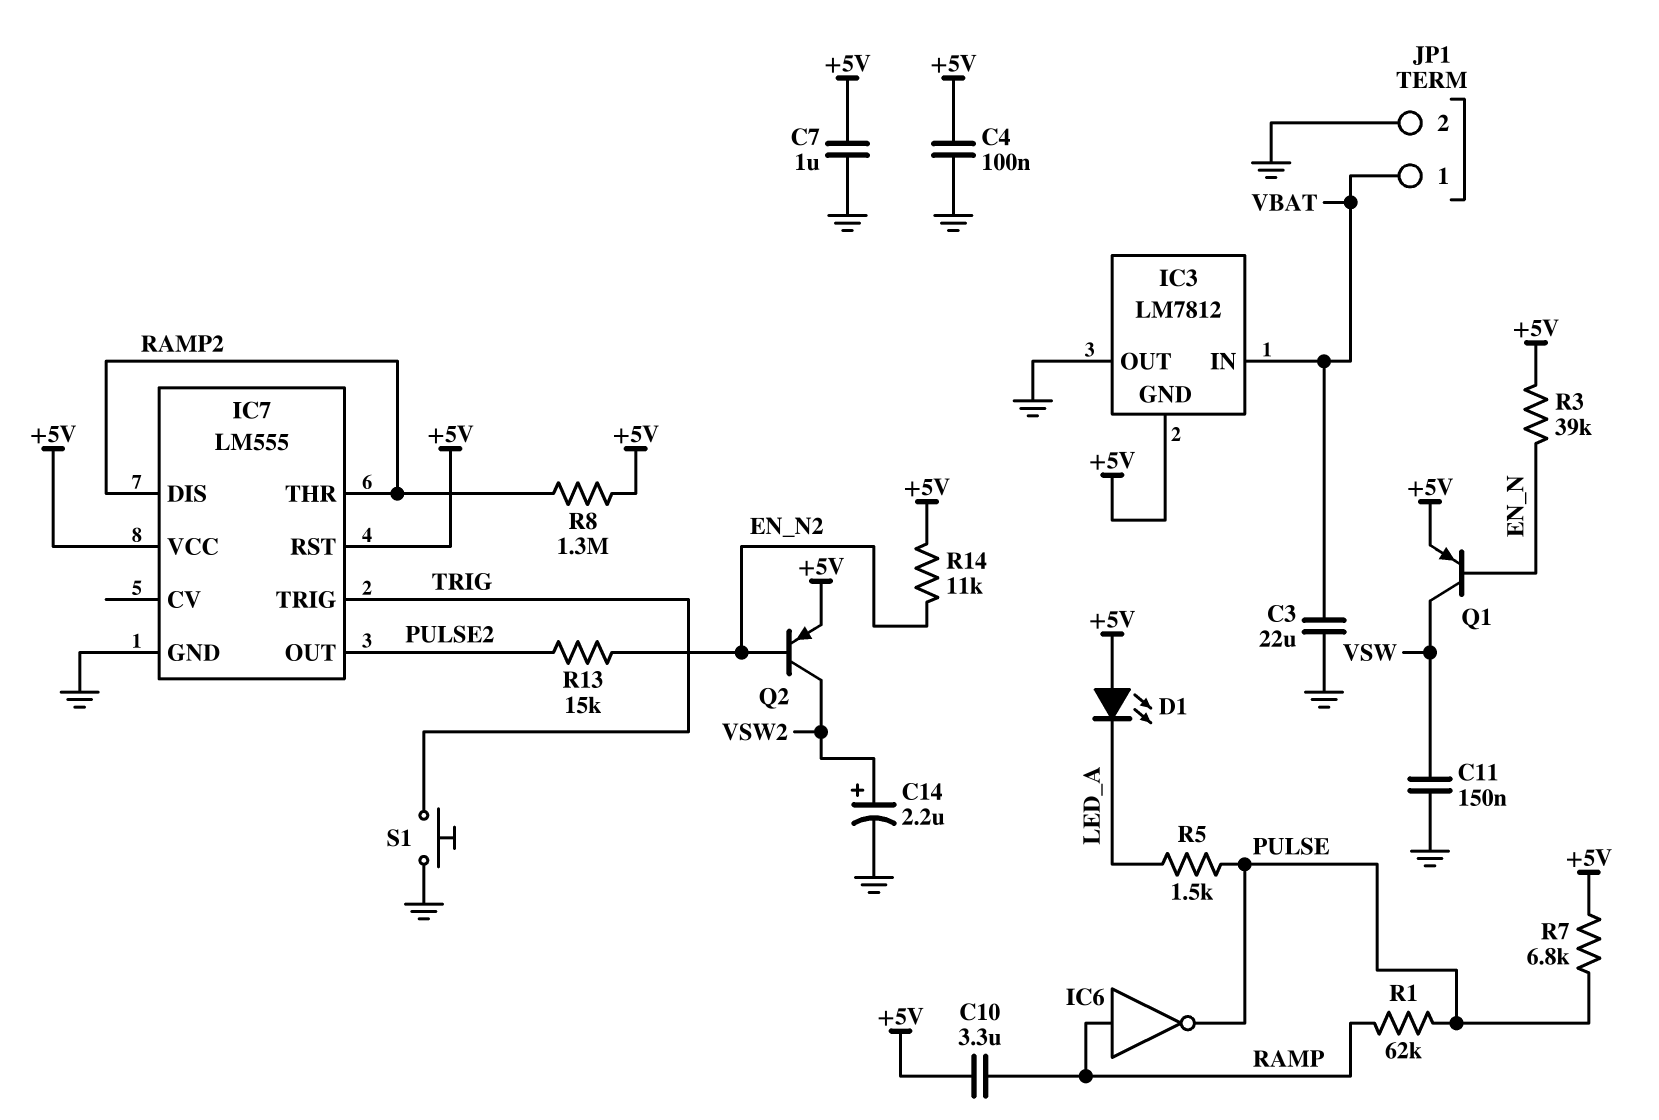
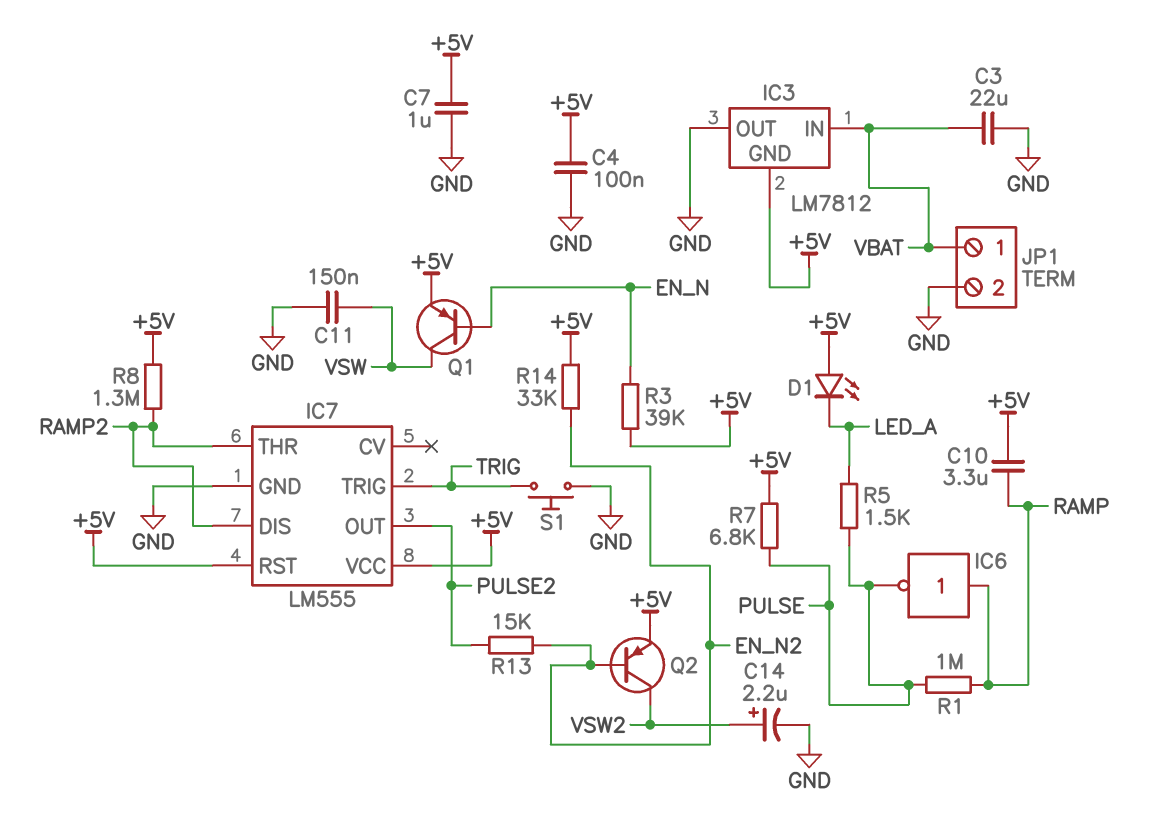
R1: 62k (PULSE, RAMP) -> 1M (PULSE, RAMP)
R14: 11k (+5V, EN_N2) -> 33k (+5V, EN_N2)

